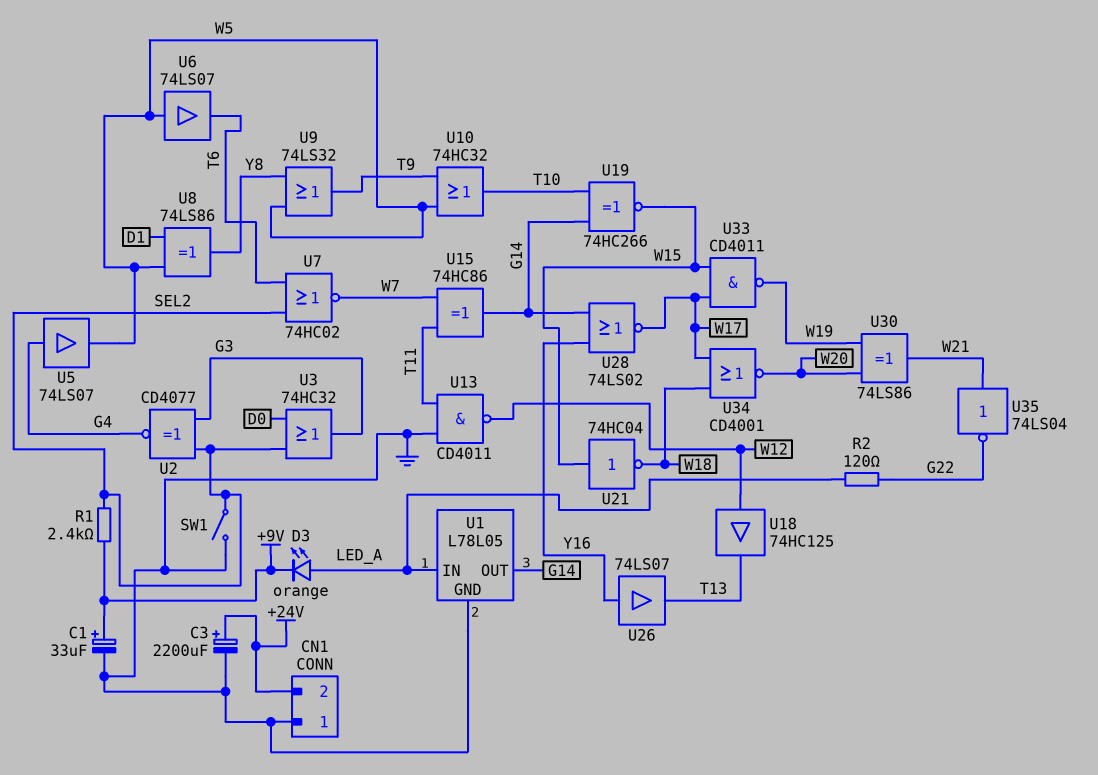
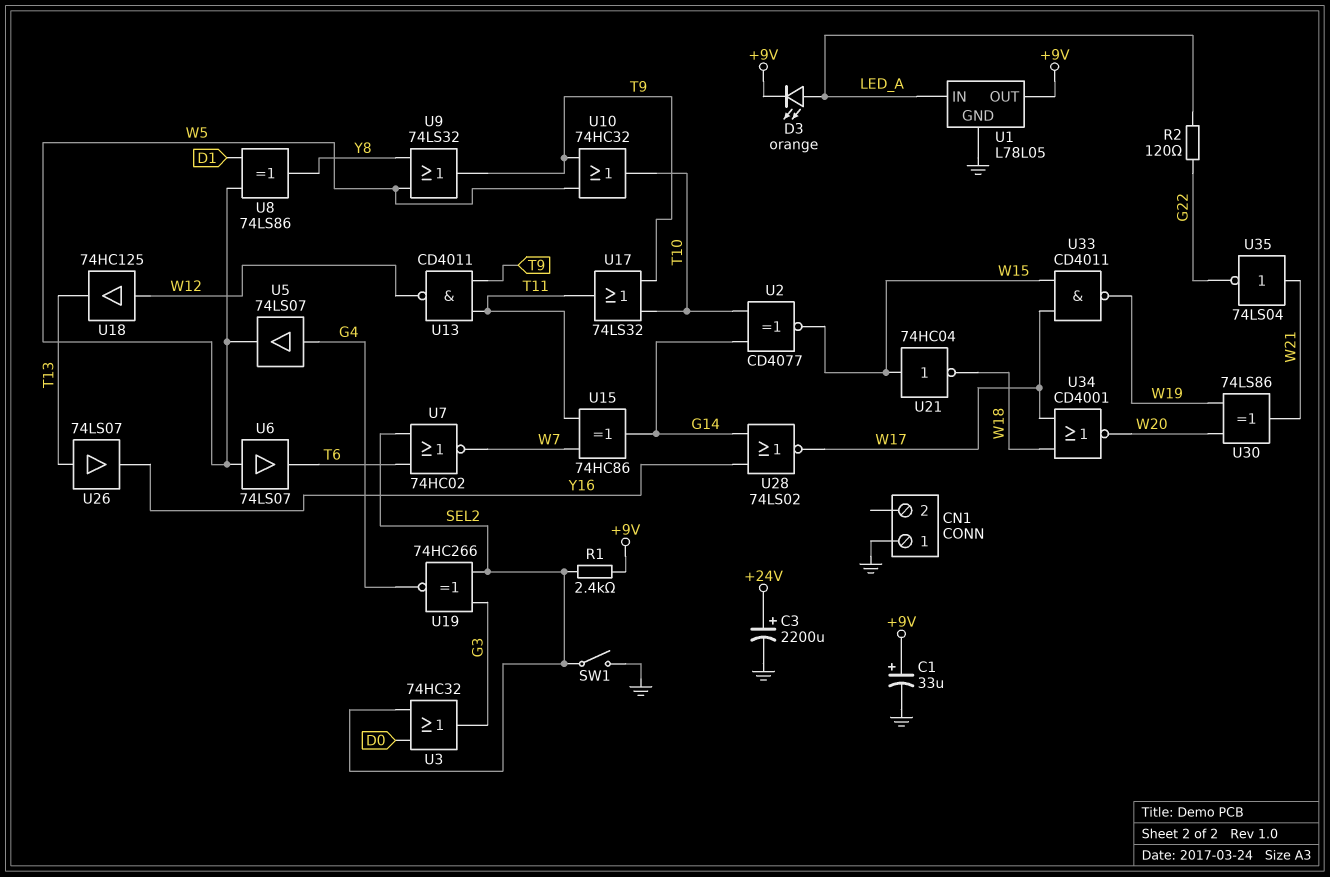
CN1 pin 2: +24V -> none
U1 pin OUT: G14 -> +9V
U2: XNOR CD4077 (in G3, in SEL2, out G4) -> XNOR CD4077 (in G14, in T10, out W15)
U13: NAND CD4011 (in GND, in T11, out W12) -> NAND CD4011 (in T9, in T11, out W12)
U17: none -> OR 74LS32 (in T9, in T10, out T11)
U19: XNOR 74HC266 (in G14, in T10, out W15) -> XNOR 74HC266 (in G3, in SEL2, out G4)
U26: buffer 74LS07 (in Y16, out T13) -> buffer 74LS07 (in T13, out Y16)

